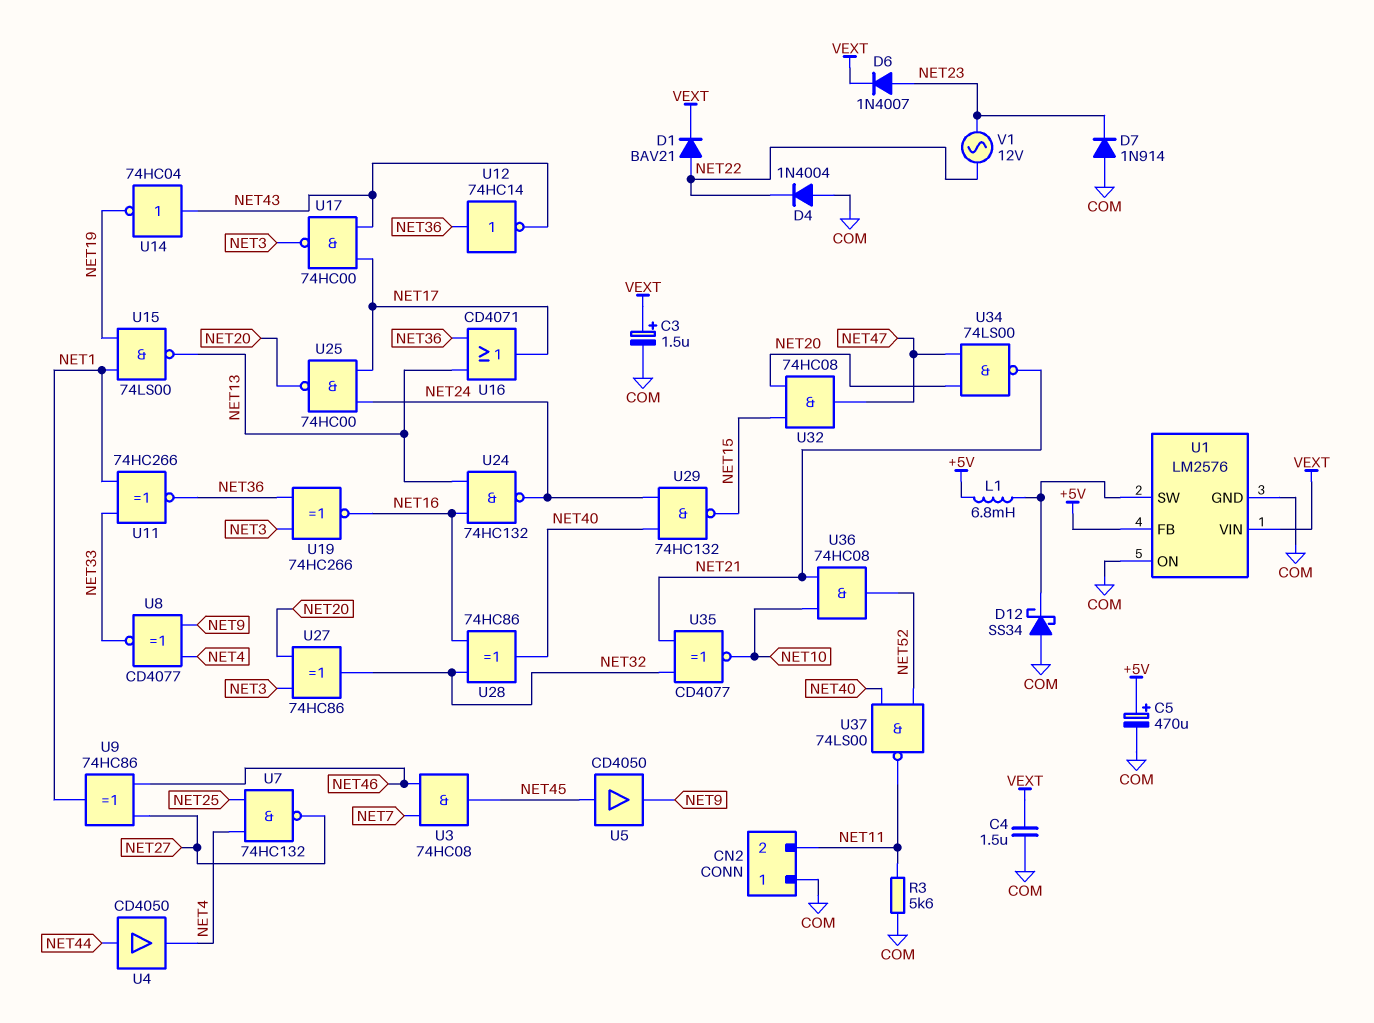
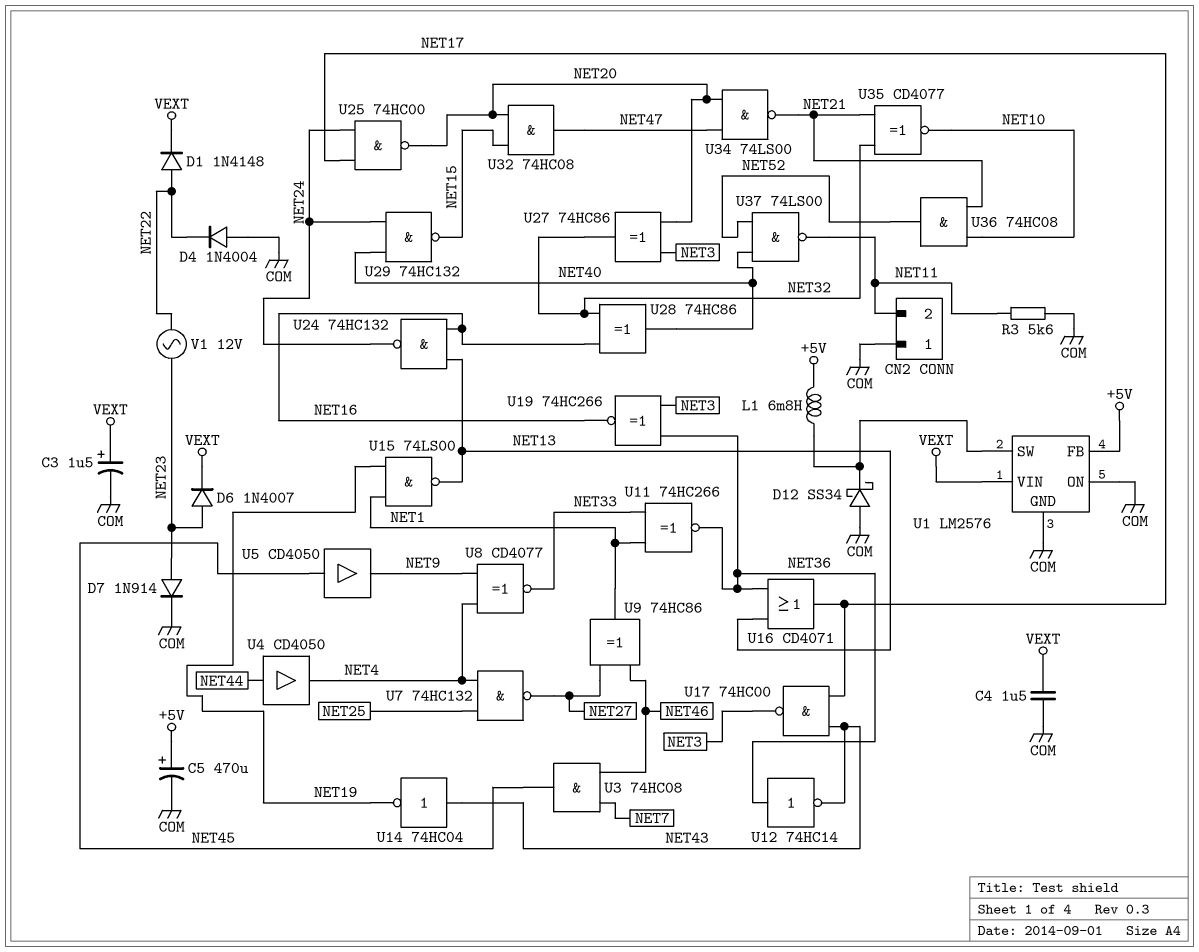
D1: diode BAV21 (A NET22, K VEXT) -> diode 1N4148 (A NET22, K VEXT)
D7: diode 1N914 (A COM, K NET23) -> diode 1N914 (A NET23, K COM)

